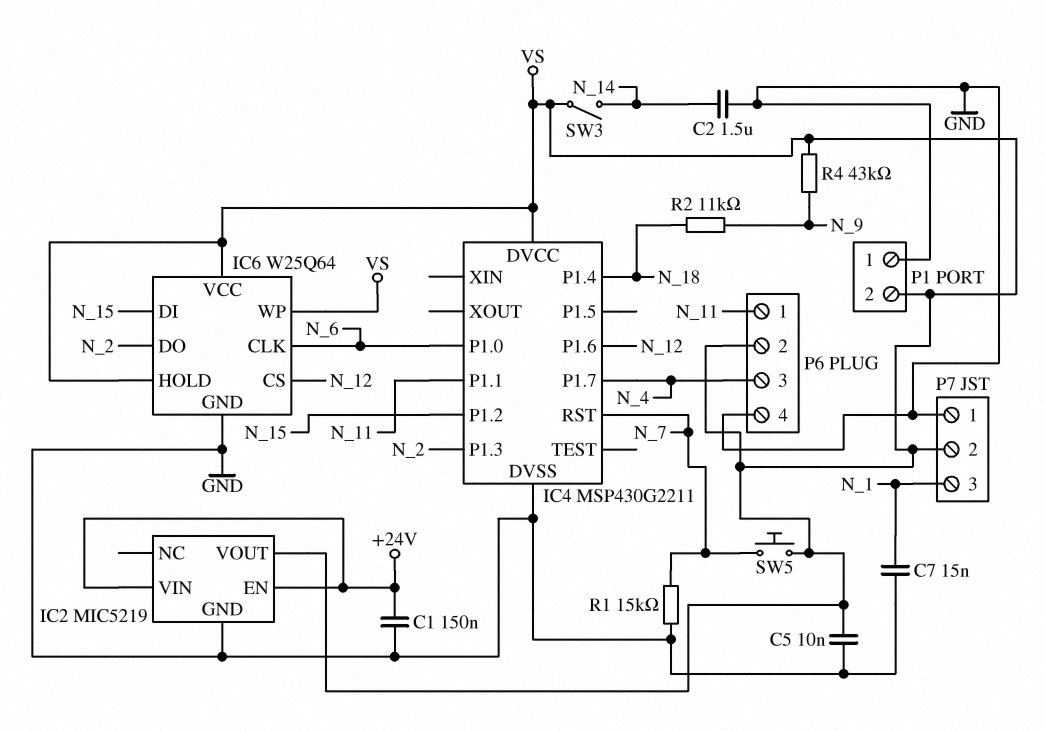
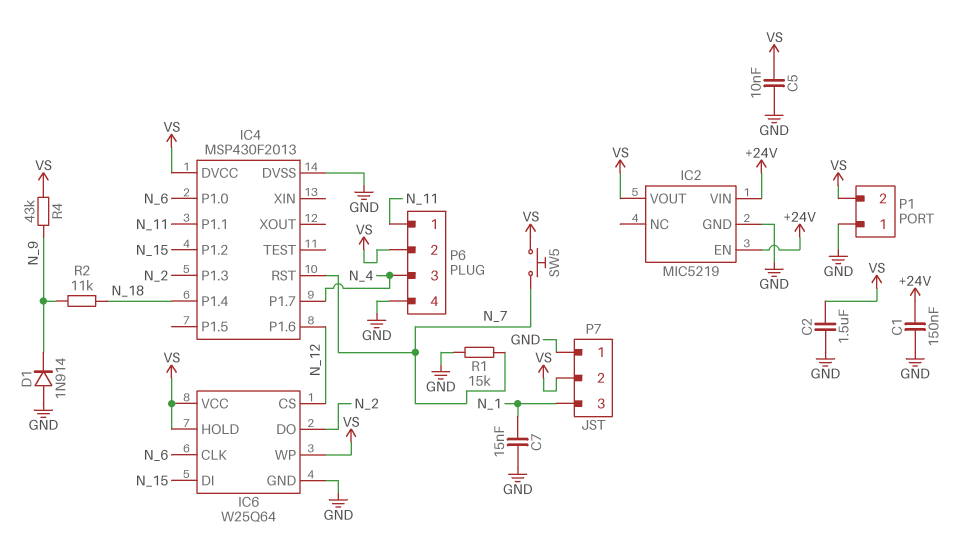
C2: 1.5uF (GND, N_14) -> 1.5uF (GND, VS)
D1: none -> diode 1N914 (A GND, K N_9)
IC4: MSP430G2211 -> MSP430F2013
SW3: switch (N_14, VS) -> none

